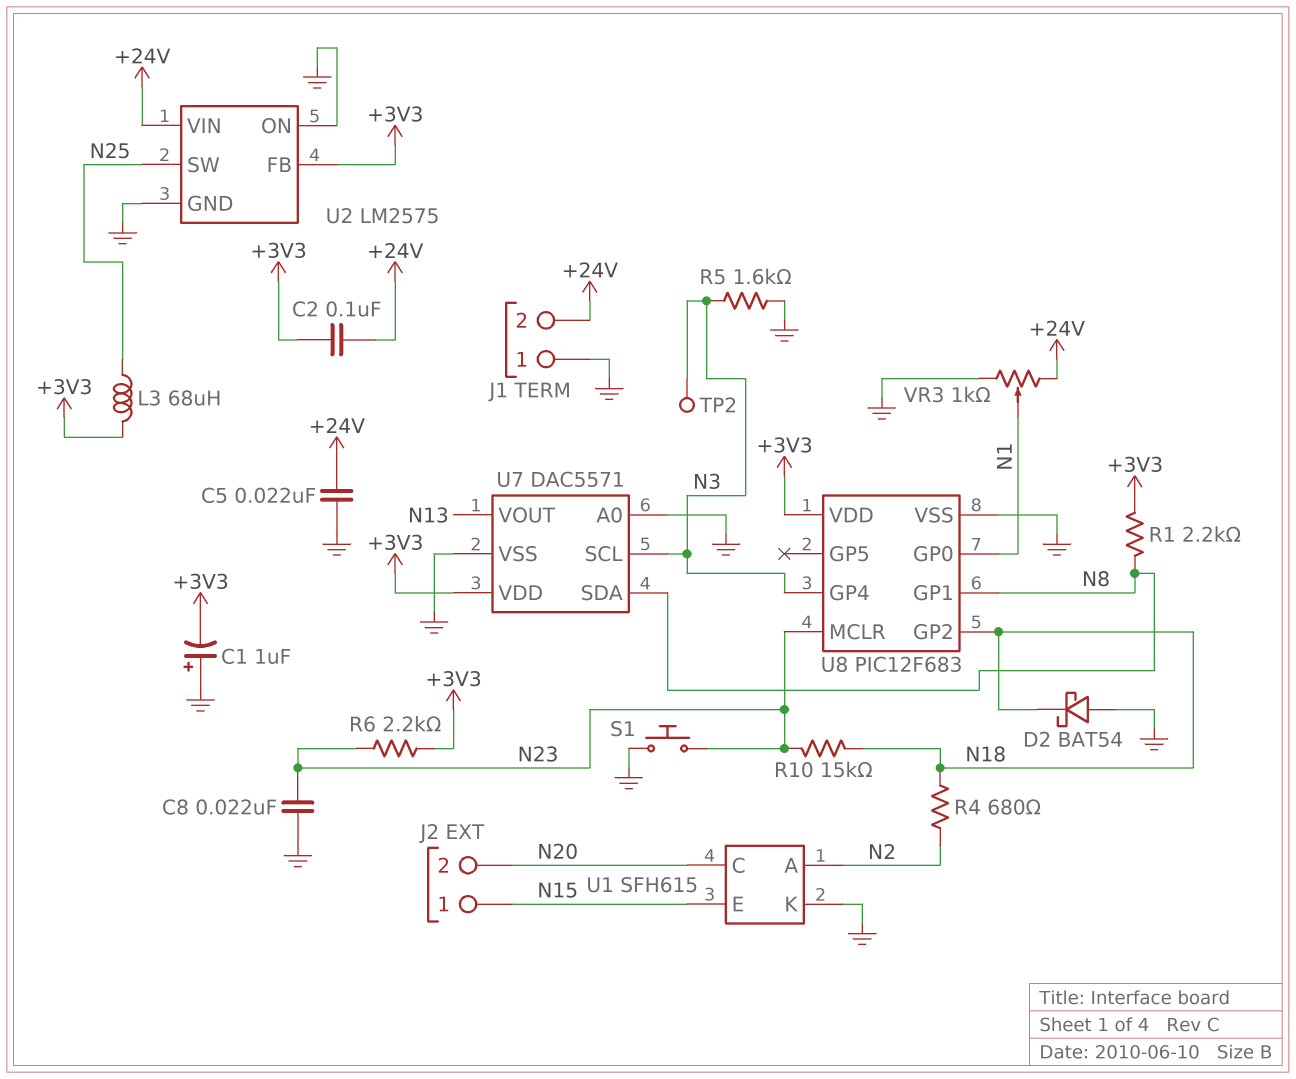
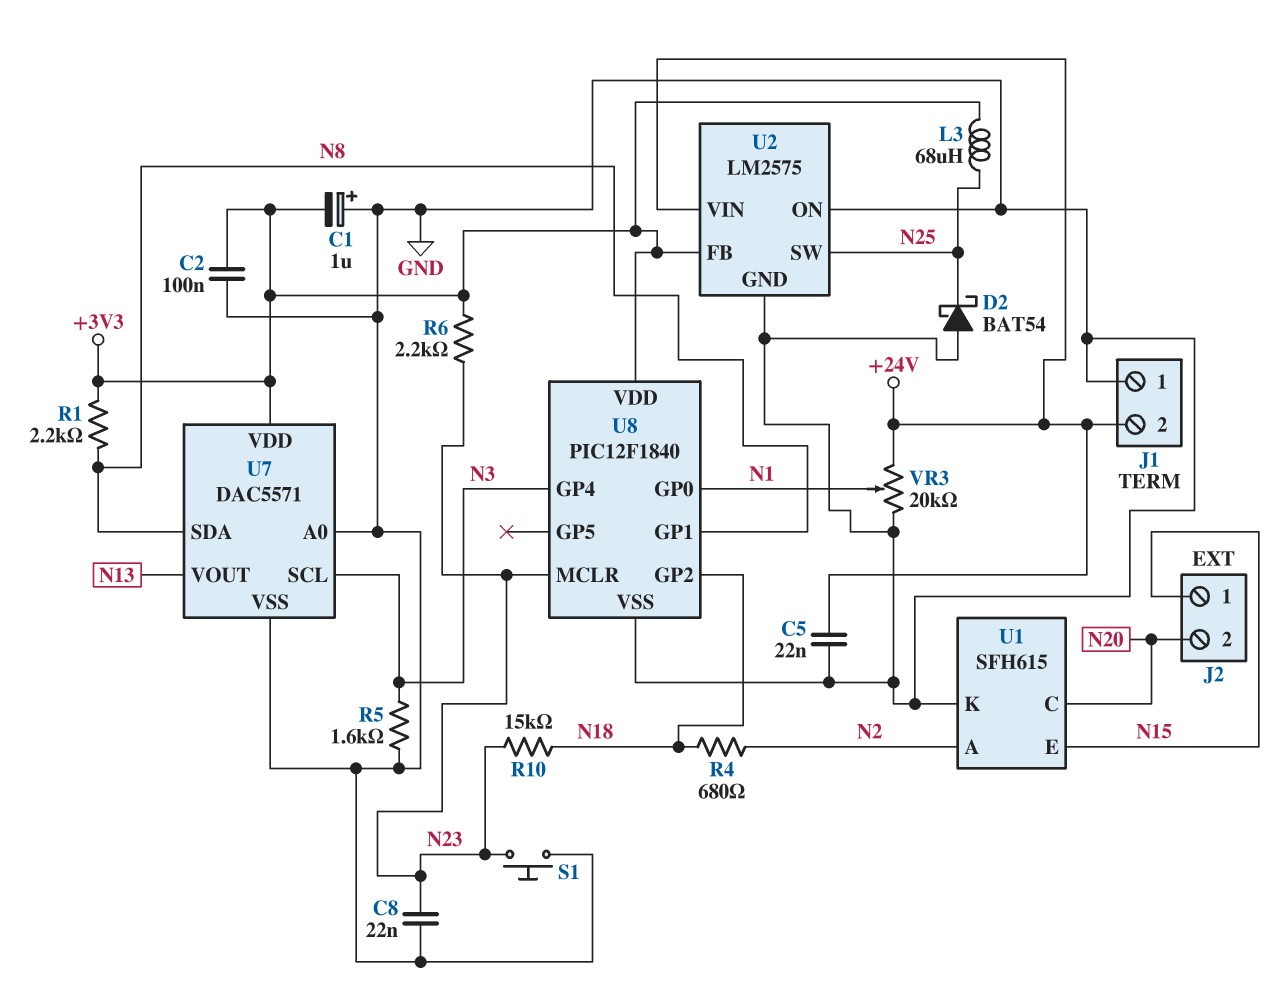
C2: 100nF (+3V3, +24V) -> 100nF (+3V3, GND)
D2: schottky BAT54 (A GND, K N18) -> schottky BAT54 (A GND, K N25)
TP2: test point (N3) -> none
U8: PIC12F683 -> PIC12F1840
VR3: 1k (+24V, GND, wiper N1) -> 20k (+24V, GND, wiper N1)

